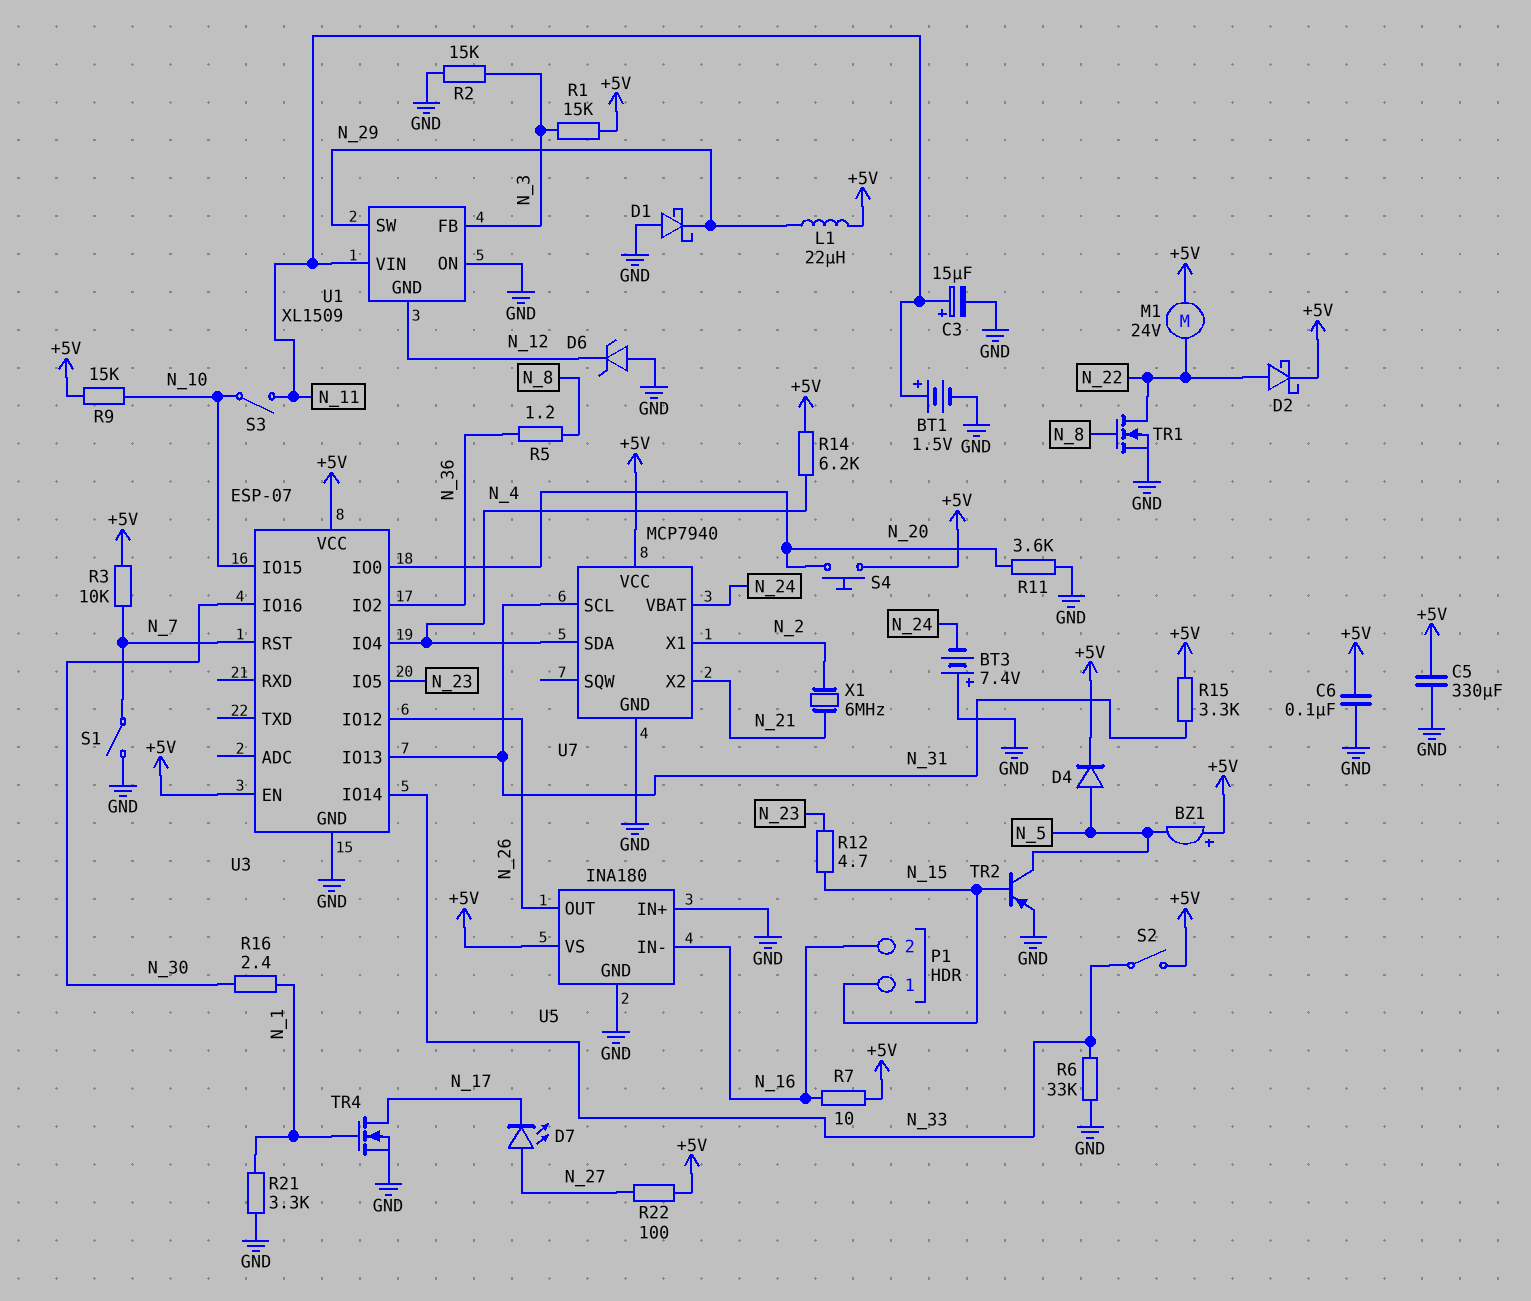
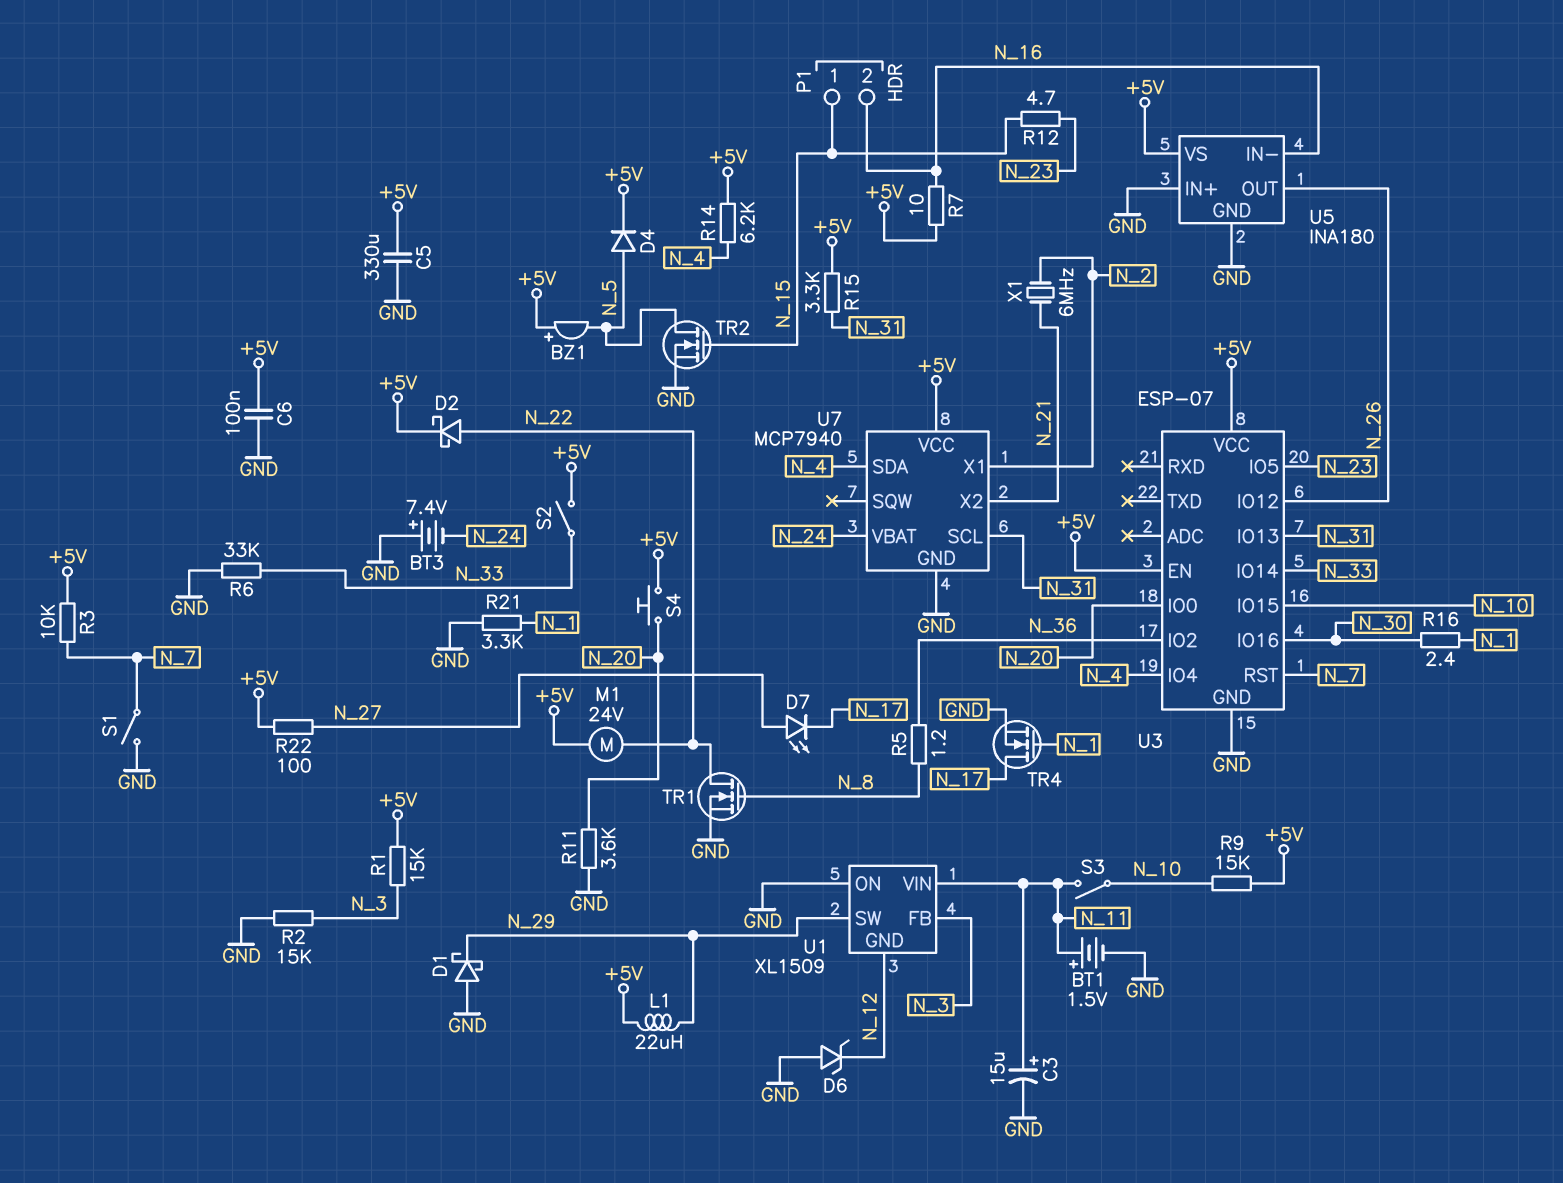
TR2: PNP (B N_15, C N_5, E GND) -> NMOS (G N_15, D N_5, S GND)

